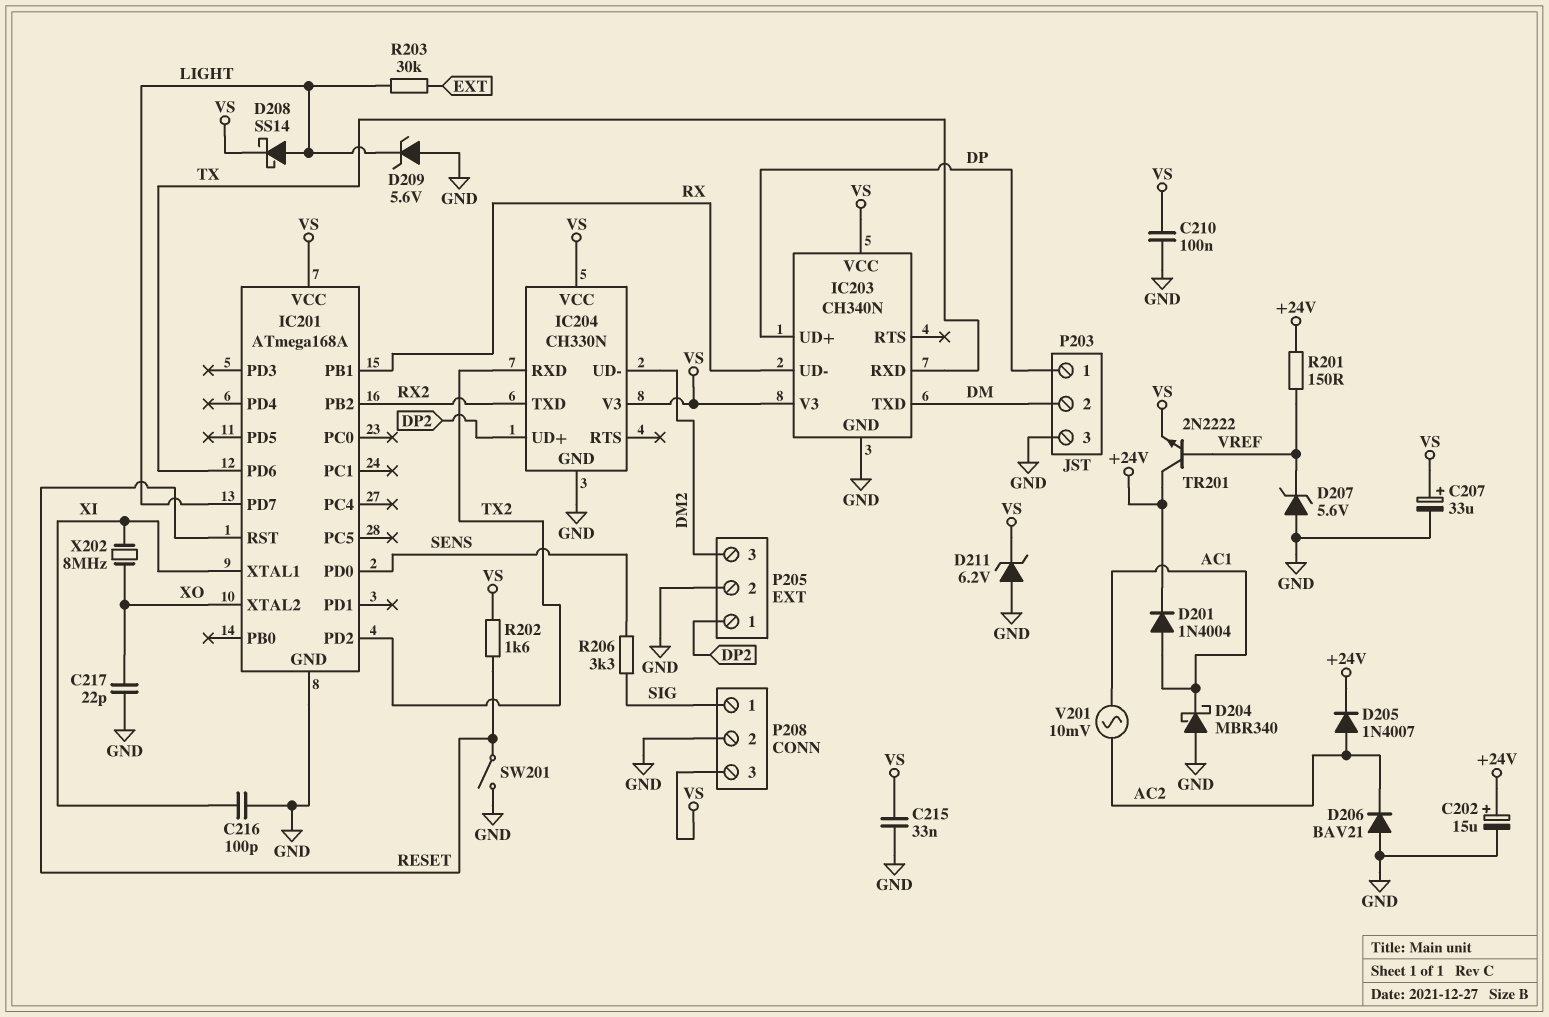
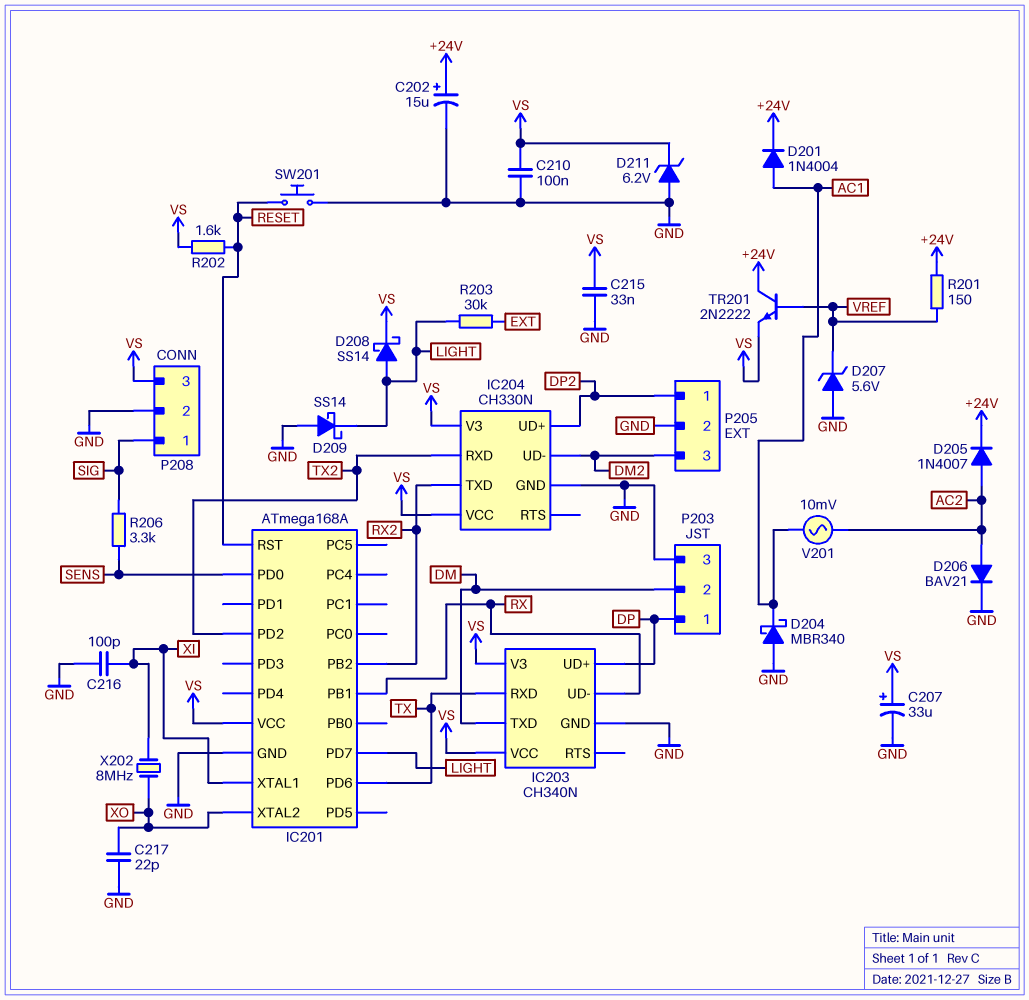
D206: diode BAV21 (A GND, K AC2) -> diode BAV21 (A AC2, K GND)
D209: zener 5.6V (A GND, K LIGHT) -> schottky SS14 (A GND, K LIGHT)
SW201: switch (GND, RESET) -> button (GND, RESET)

